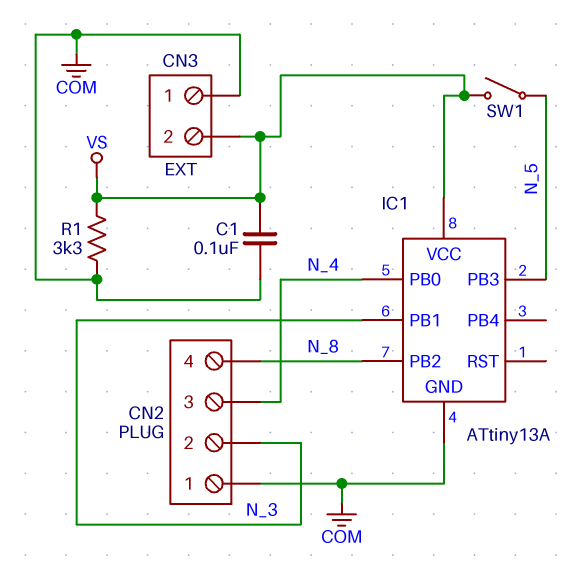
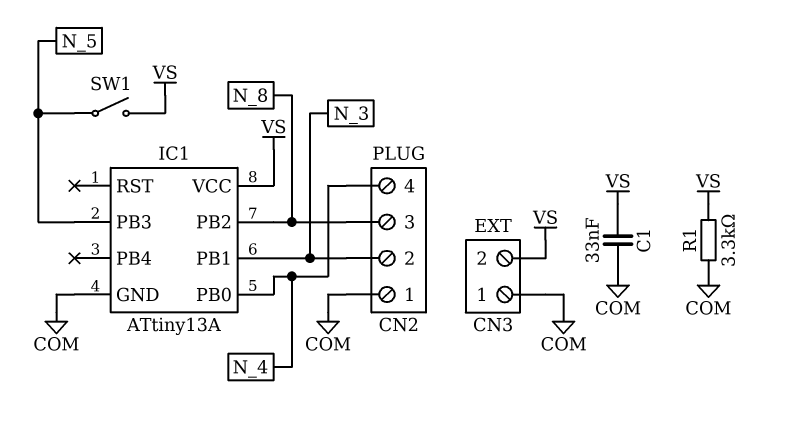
C1: 100nF (COM, VS) -> 33nF (COM, VS)
CN2 pin 3: N_4 -> N_8
CN2 pin 4: N_8 -> N_4

